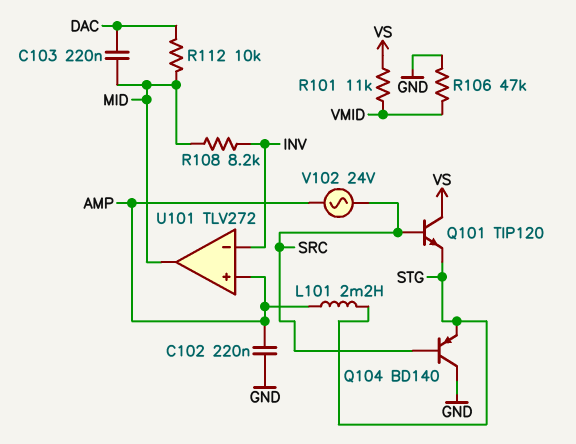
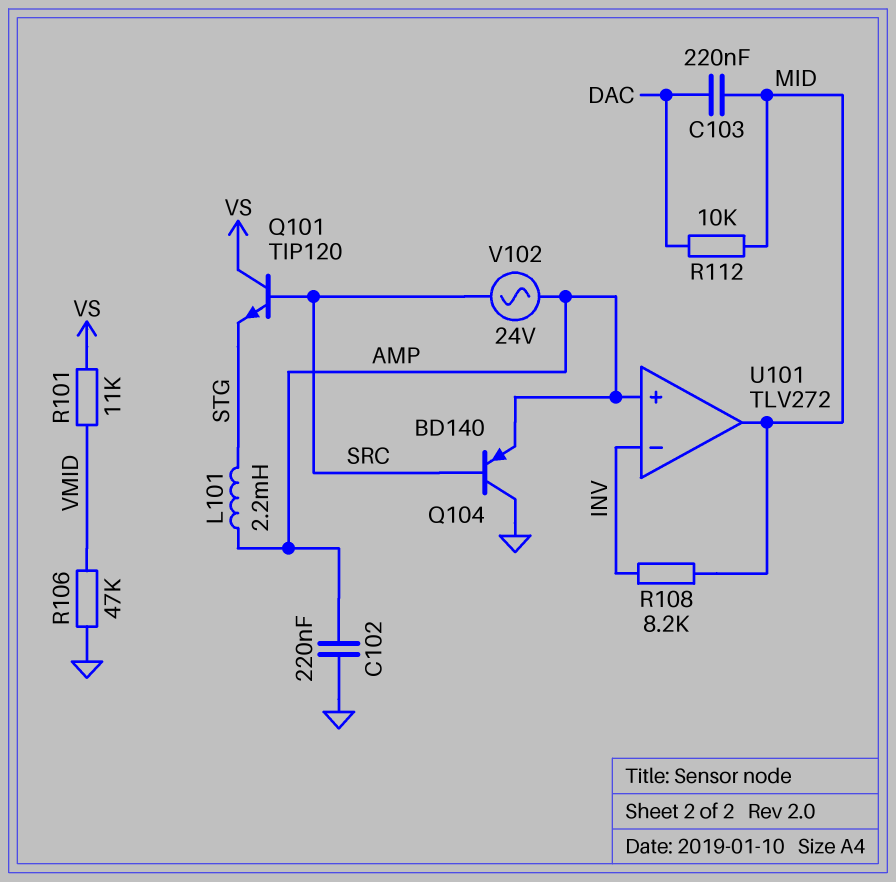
Q104: PNP BD140 (B SRC, C GND, E STG) -> PNP BD140 (B SRC, C GND, E AMP)

